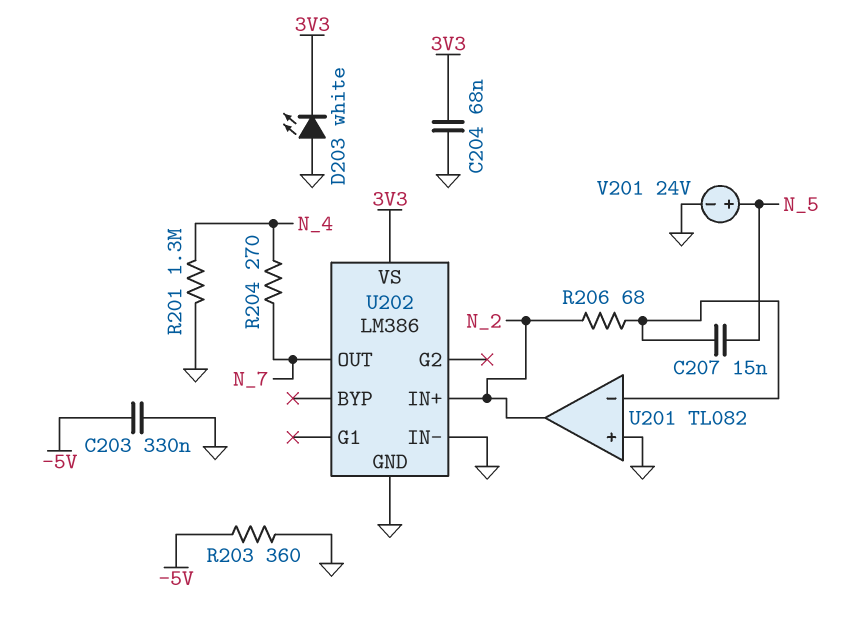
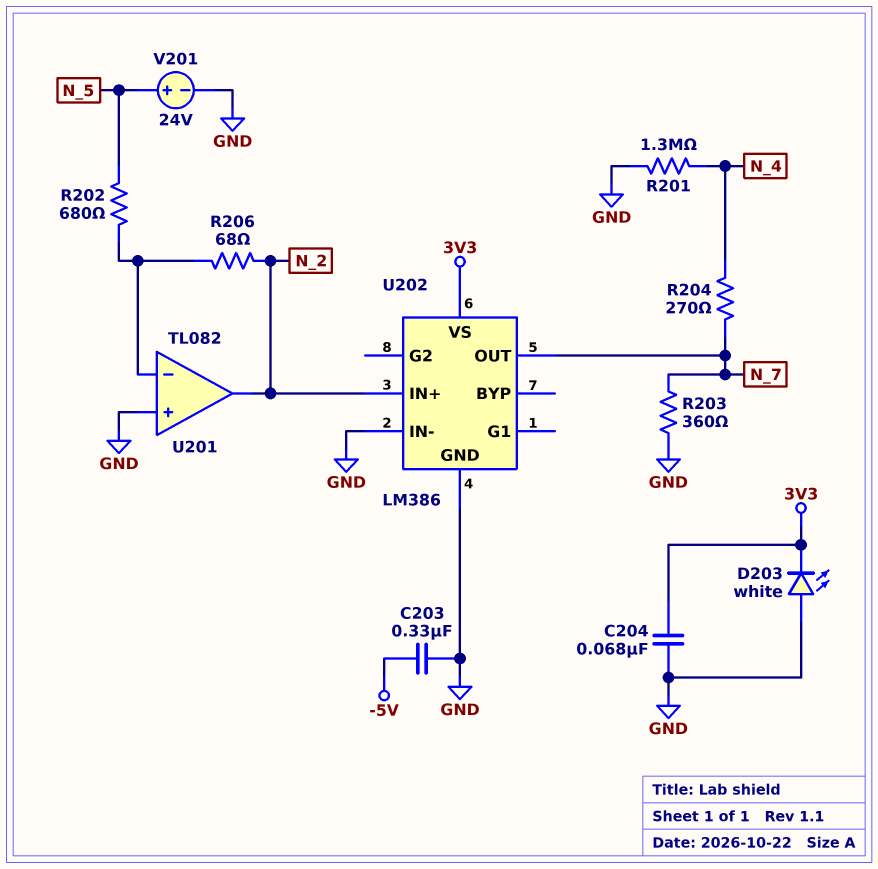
C207: 15nF (N_5, U201/in-) -> none
R202: none -> 680 (N_5, U201/in-)
R203: 360 (-5V, GND) -> 360 (GND, N_7)

